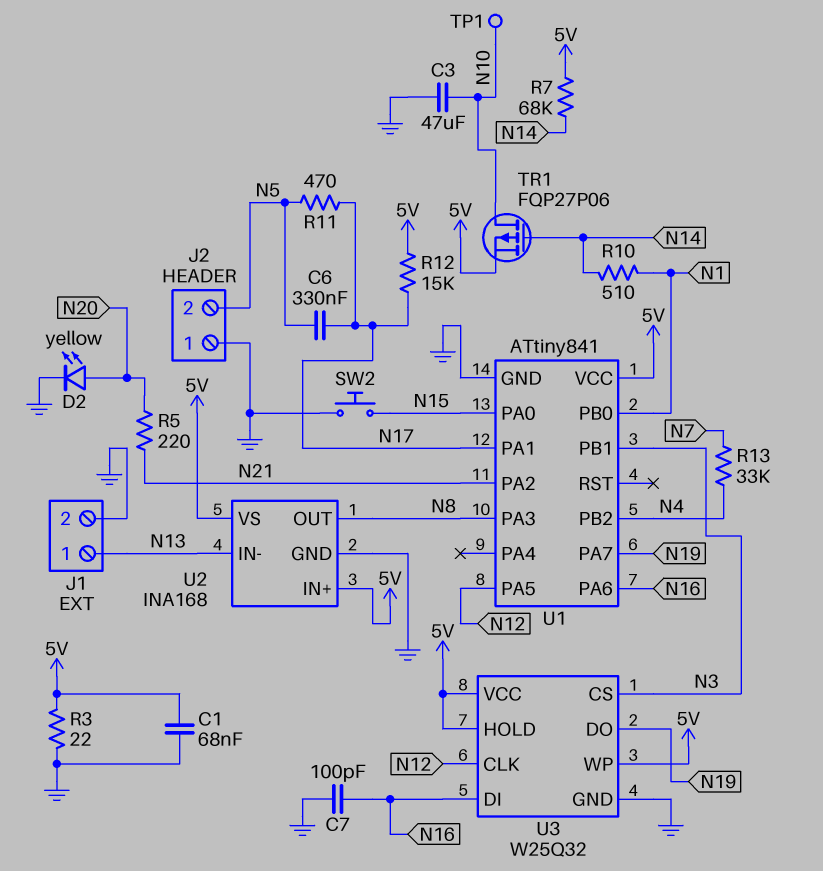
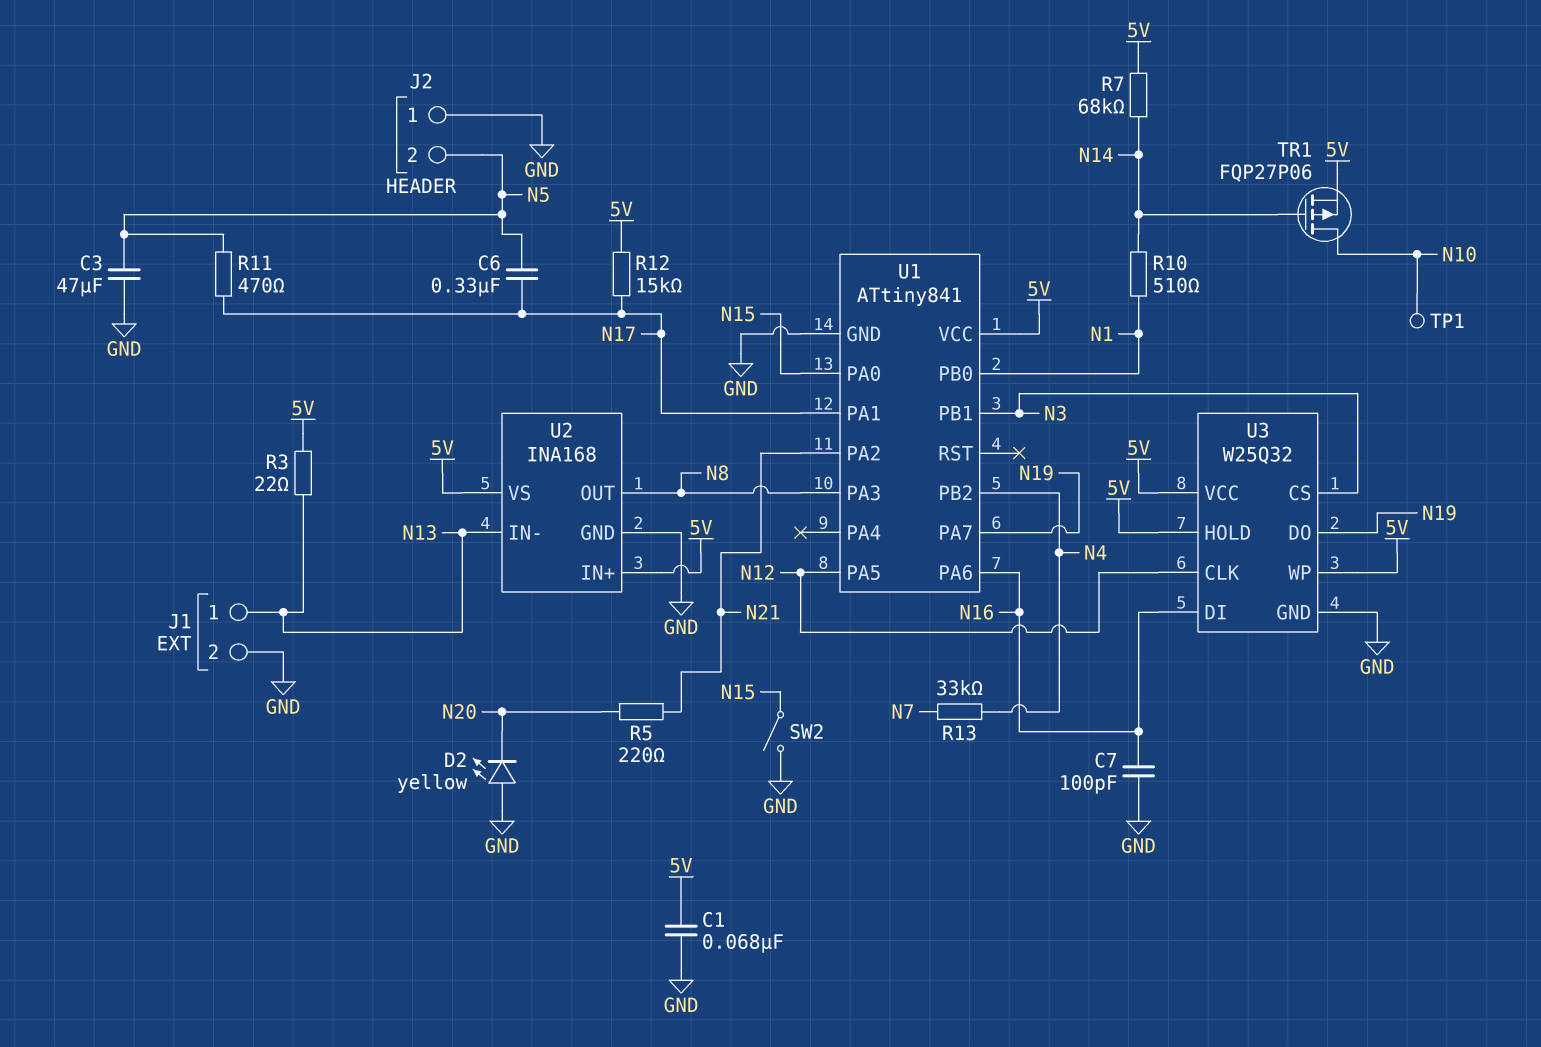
C3: 47uF (GND, N10) -> 47uF (GND, N5)
D2: LED yellow (A N20, K GND) -> LED yellow (A GND, K N20)
R3: 22 (5V, GND) -> 22 (5V, N13)
SW2: button (GND, N15) -> switch (GND, N15)

